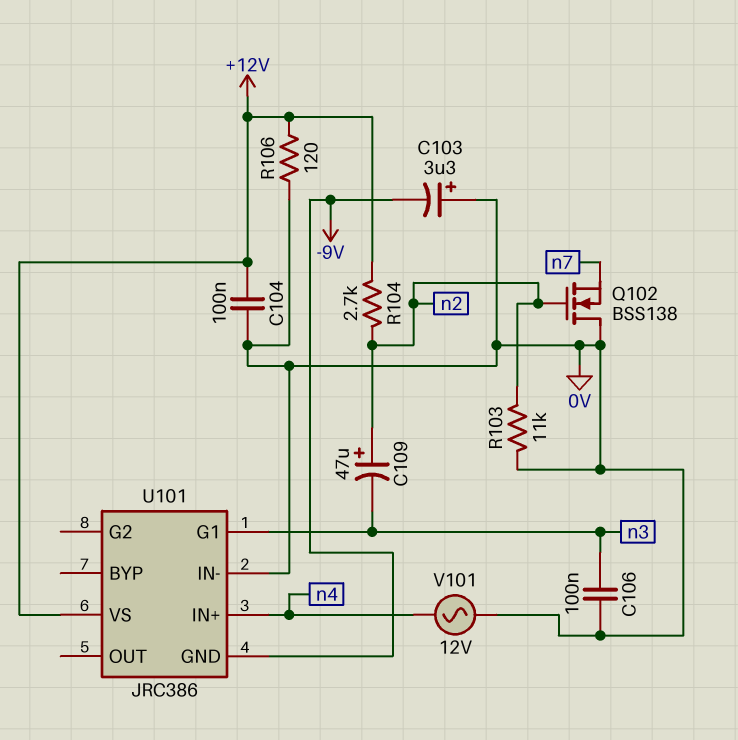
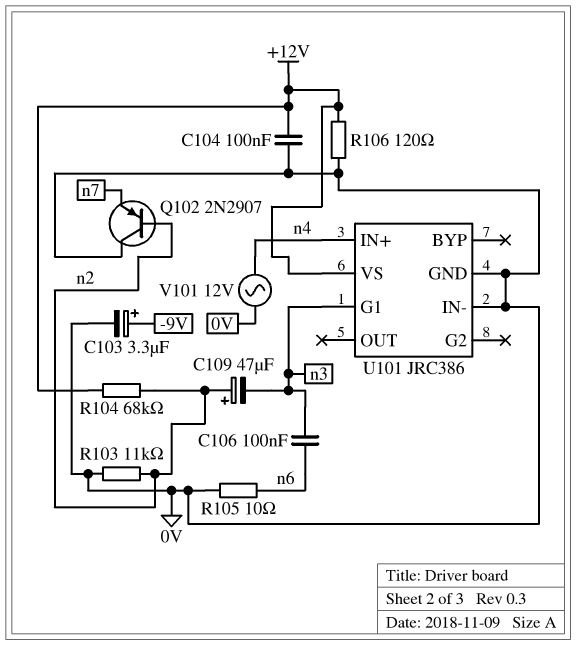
C103: 3.3uF (plus 0V, minus -9V) -> 3.3uF (plus -9V, minus 0V)
C106: 100nF (0V, n3) -> 100nF (n3, n6)
Q102: NMOS BSS138 (G n2, D 0V, S n7) -> PNP 2N2907 (B n2, C 0V, E n7)
R104: 2.7k (+12V, n2) -> 68k (+12V, n2)
R105: none -> 10 (0V, n6)
U101 pin GND: -9V -> 0V

